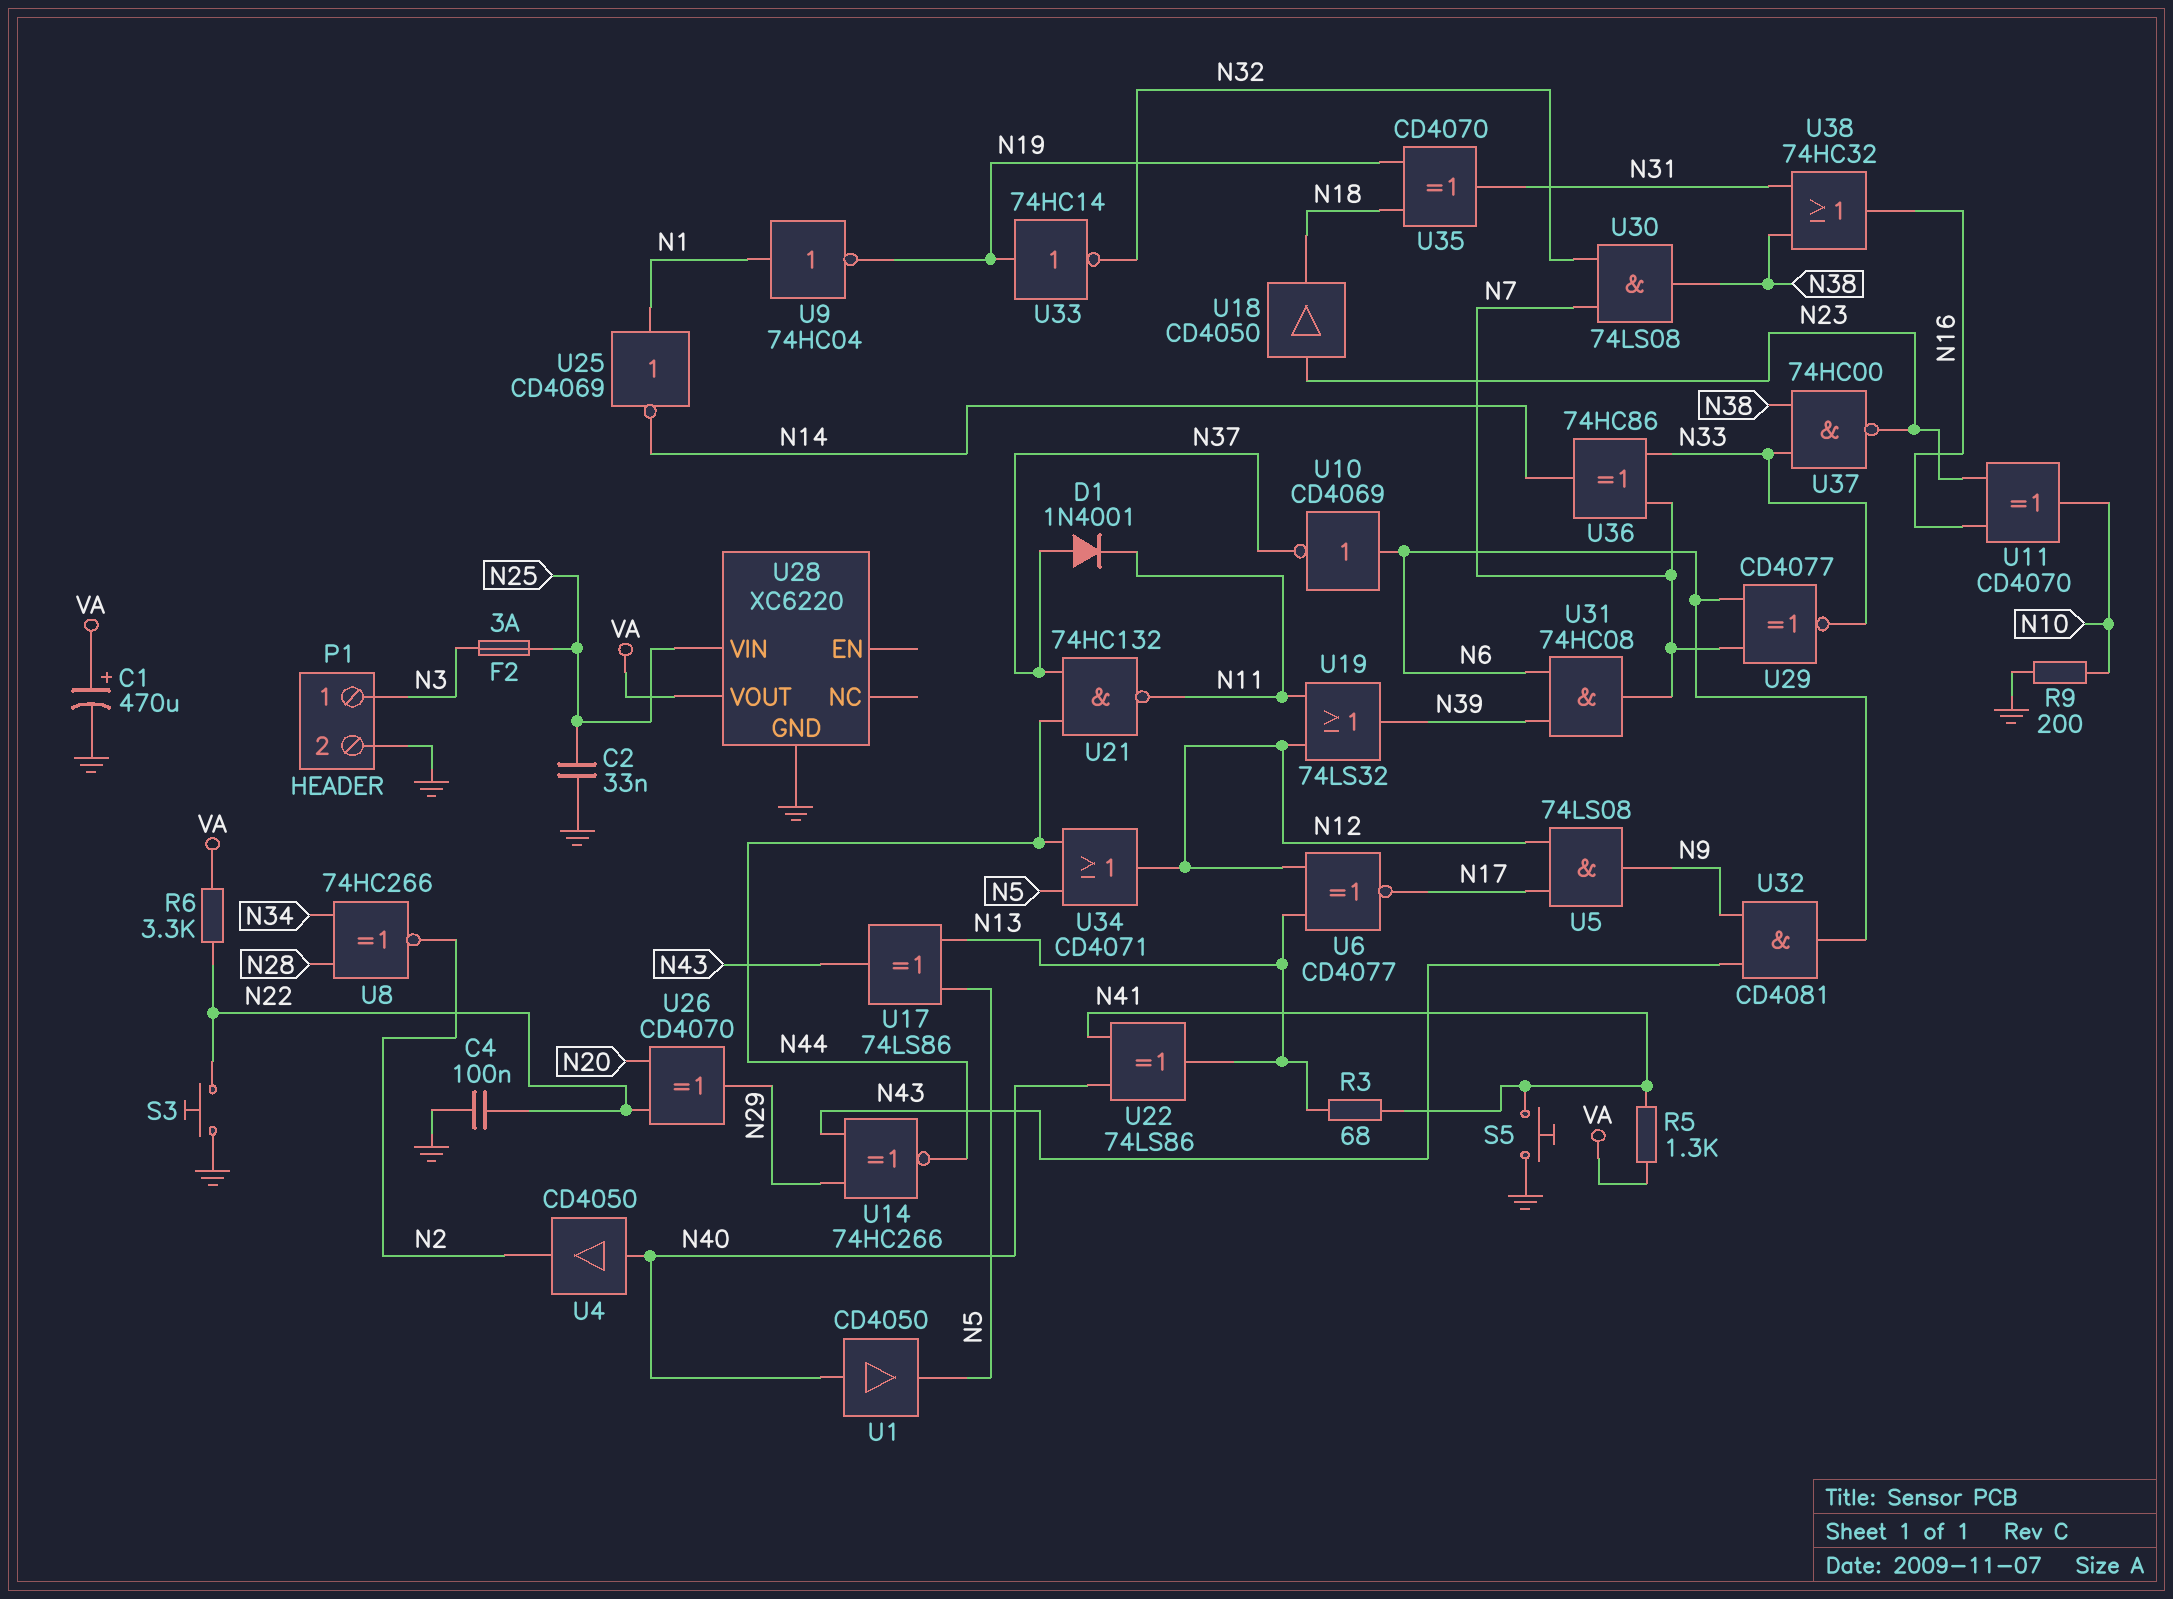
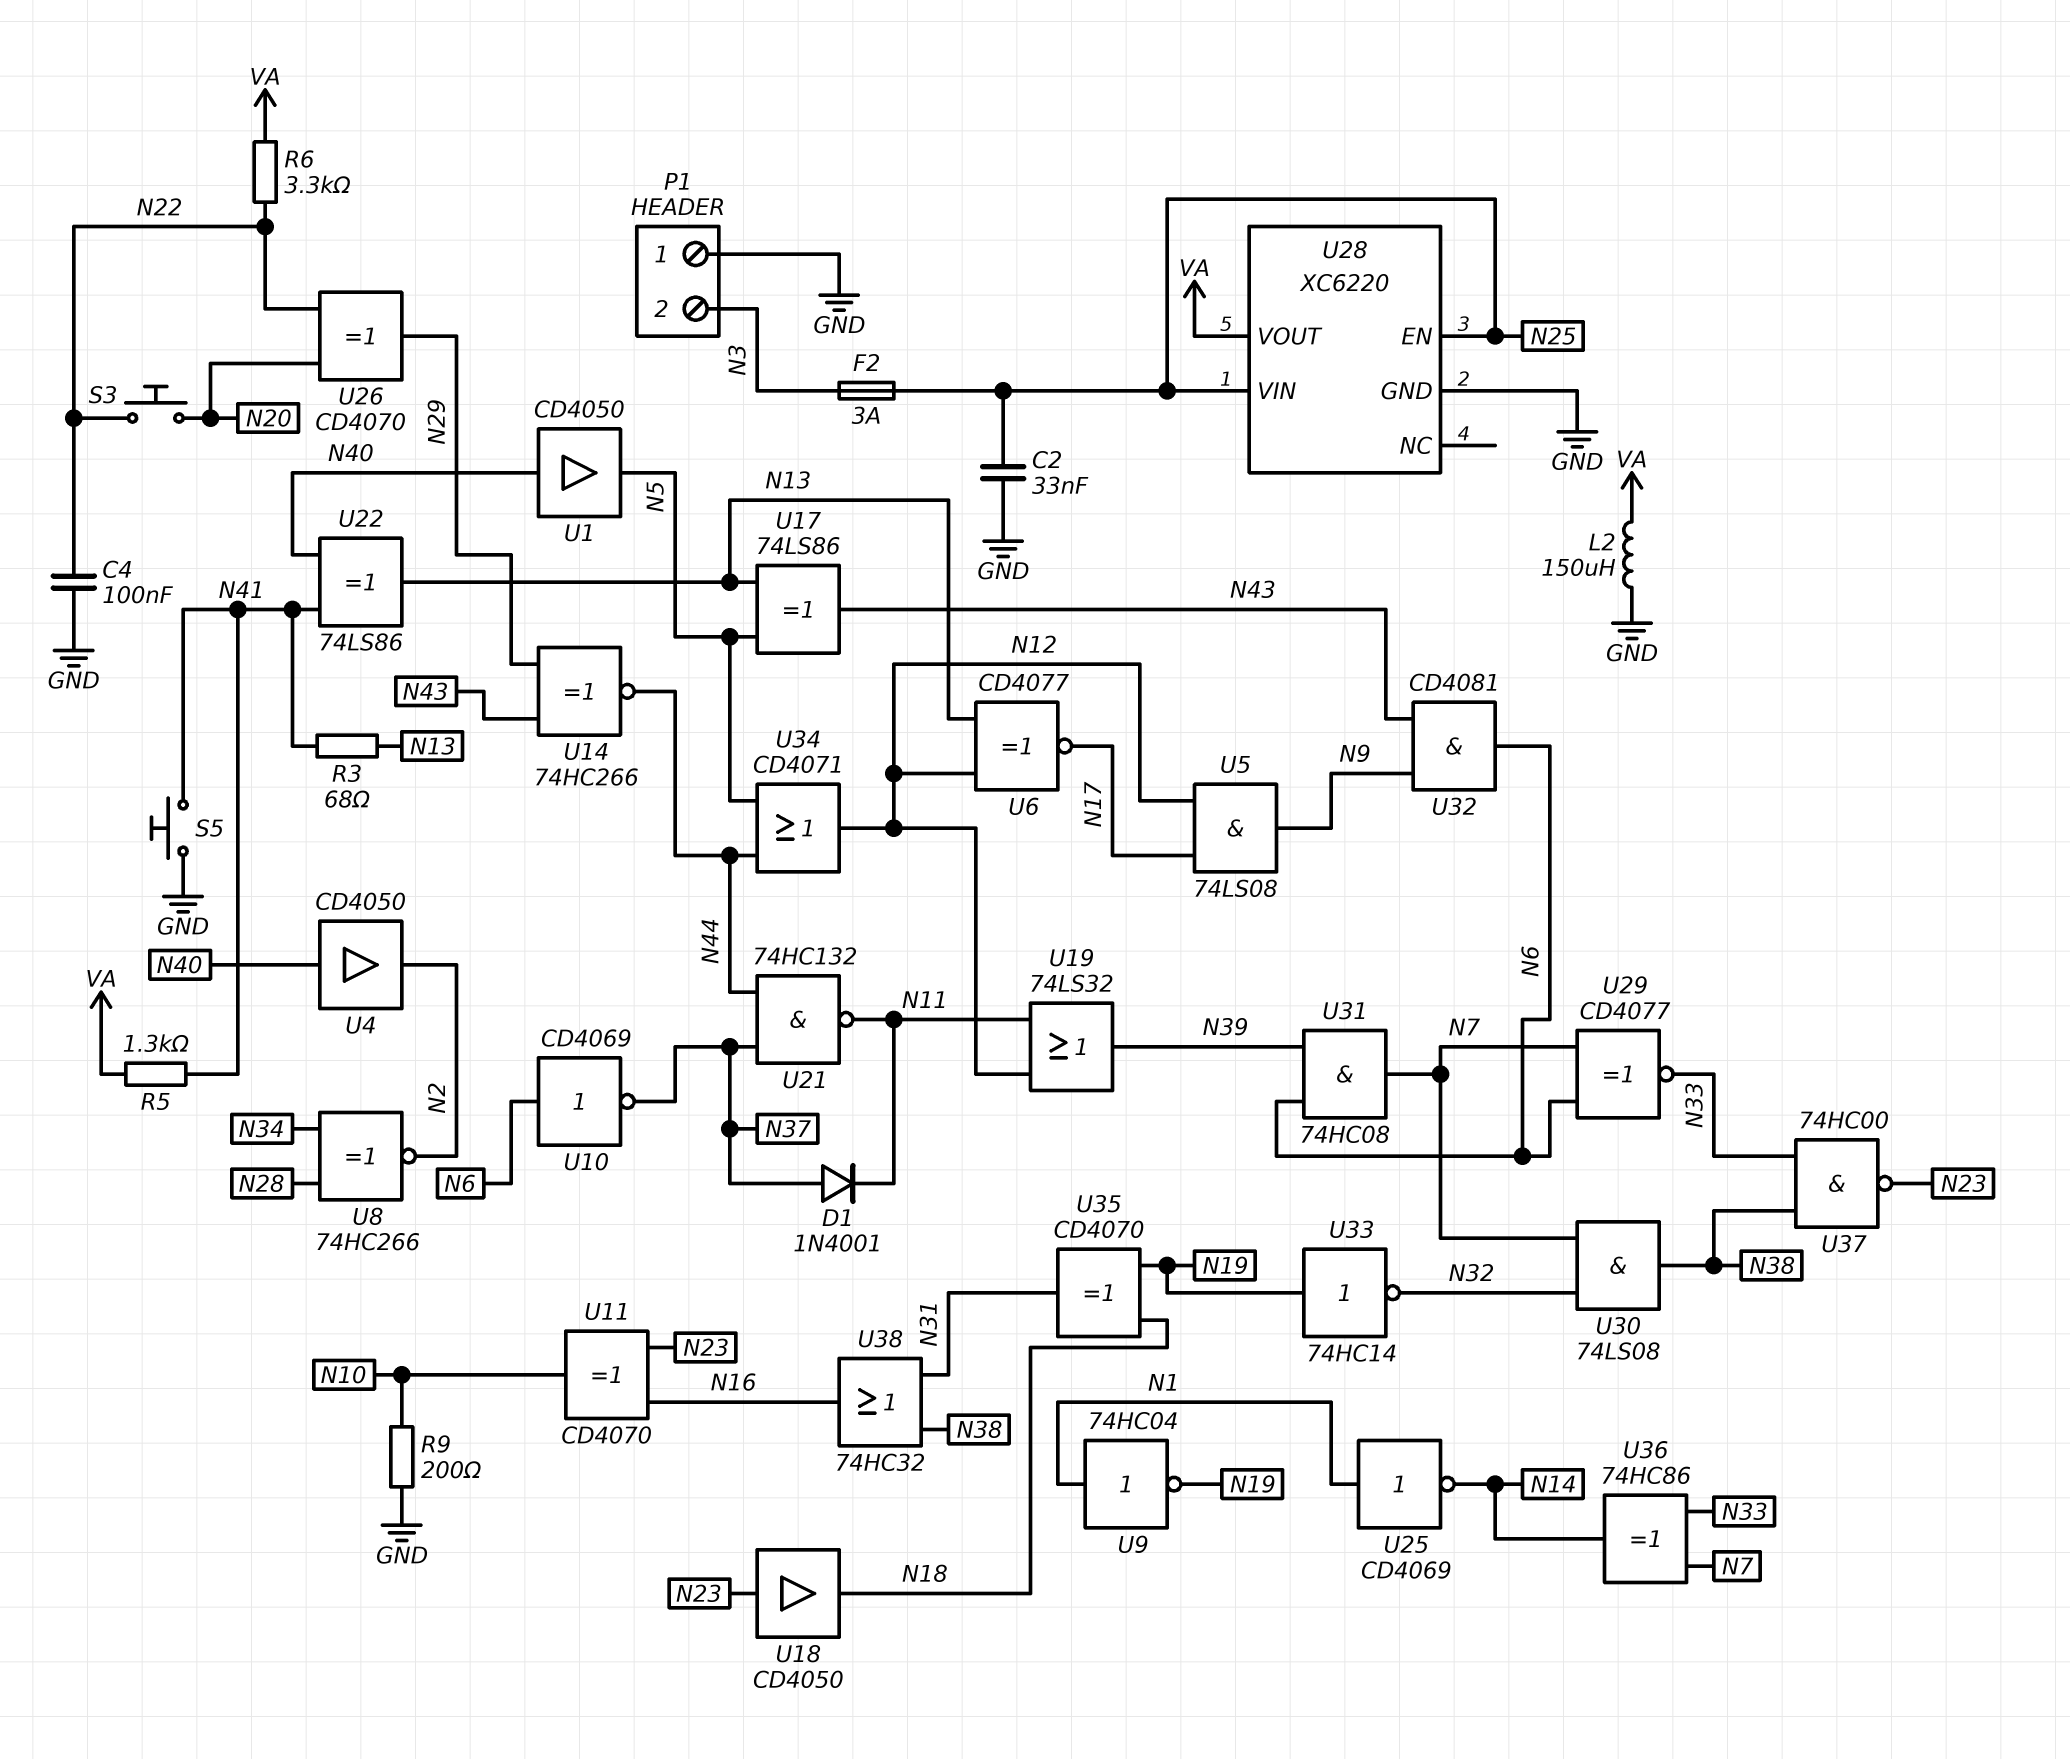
C1: 470uF (plus VA, minus GND) -> none
L2: none -> 150uH (GND, VA)
P1 pin 1: N3 -> GND
P1 pin 2: GND -> N3
S3: button (GND, N22) -> button (N20, N22)
U28 pin EN: none -> N25

